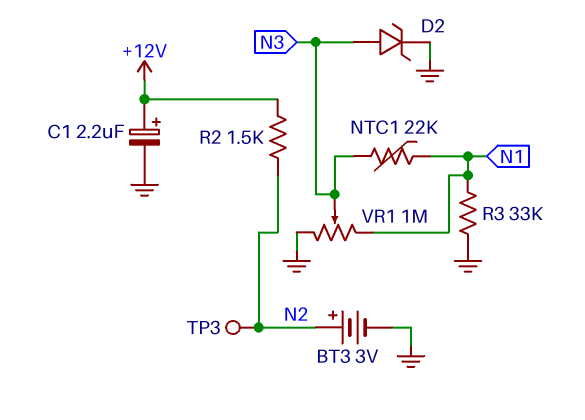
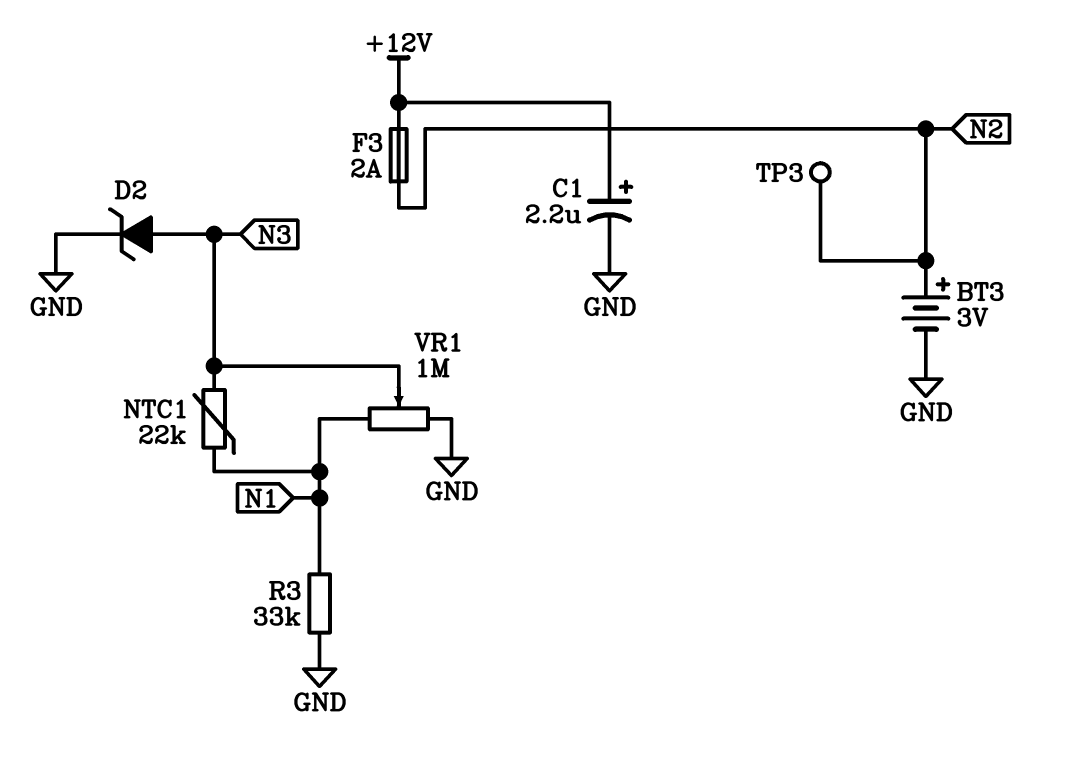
F3: none -> 2A (+12V, N2)
R2: 1.5k (+12V, N2) -> none

